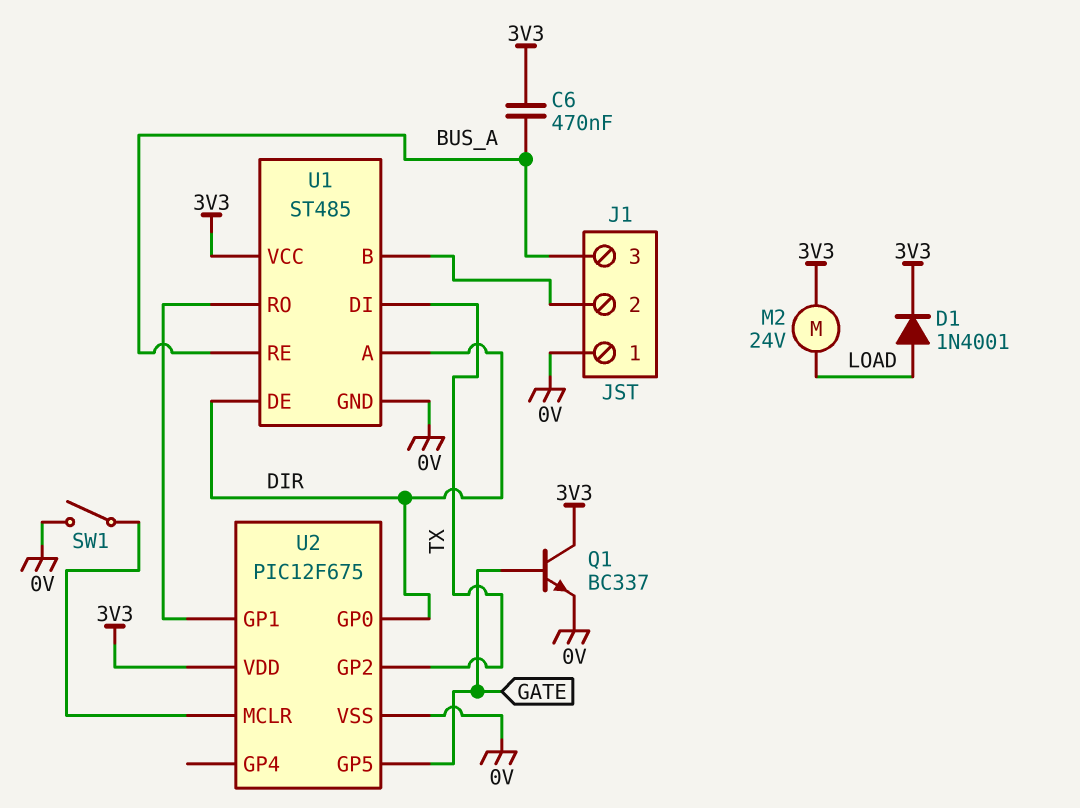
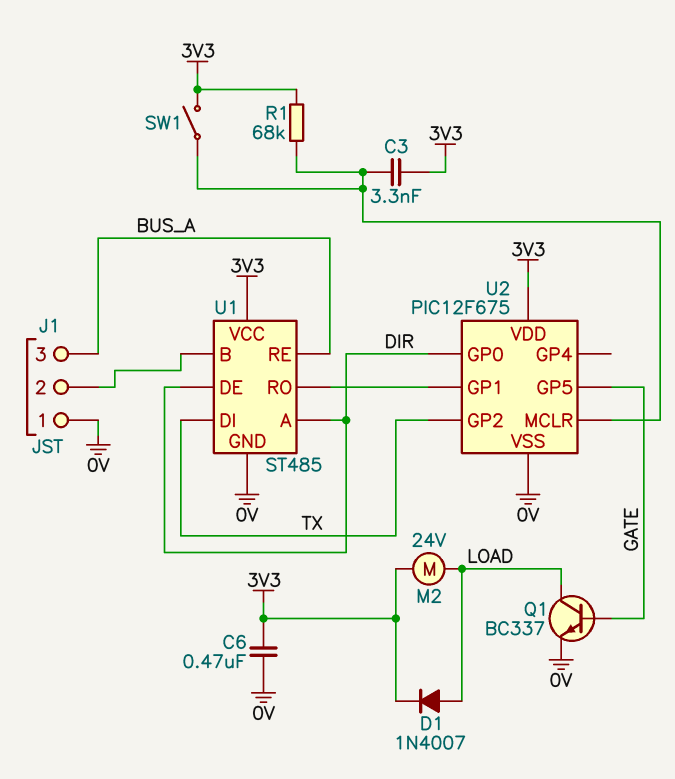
C3: none -> 3.3nF (3V3, U2/MCLR)
C6: 470nF (3V3, BUS_A) -> 470nF (0V, 3V3)
D1: diode 1N4001 (A LOAD, K 3V3) -> diode 1N4007 (A LOAD, K 3V3)
Q1: NPN BC337 (B GATE, C 3V3, E 0V) -> NPN BC337 (B GATE, C LOAD, E 0V)
R1: none -> 68k (3V3, U2/MCLR)
SW1: switch (0V, U2/MCLR) -> switch (3V3, U2/MCLR)

